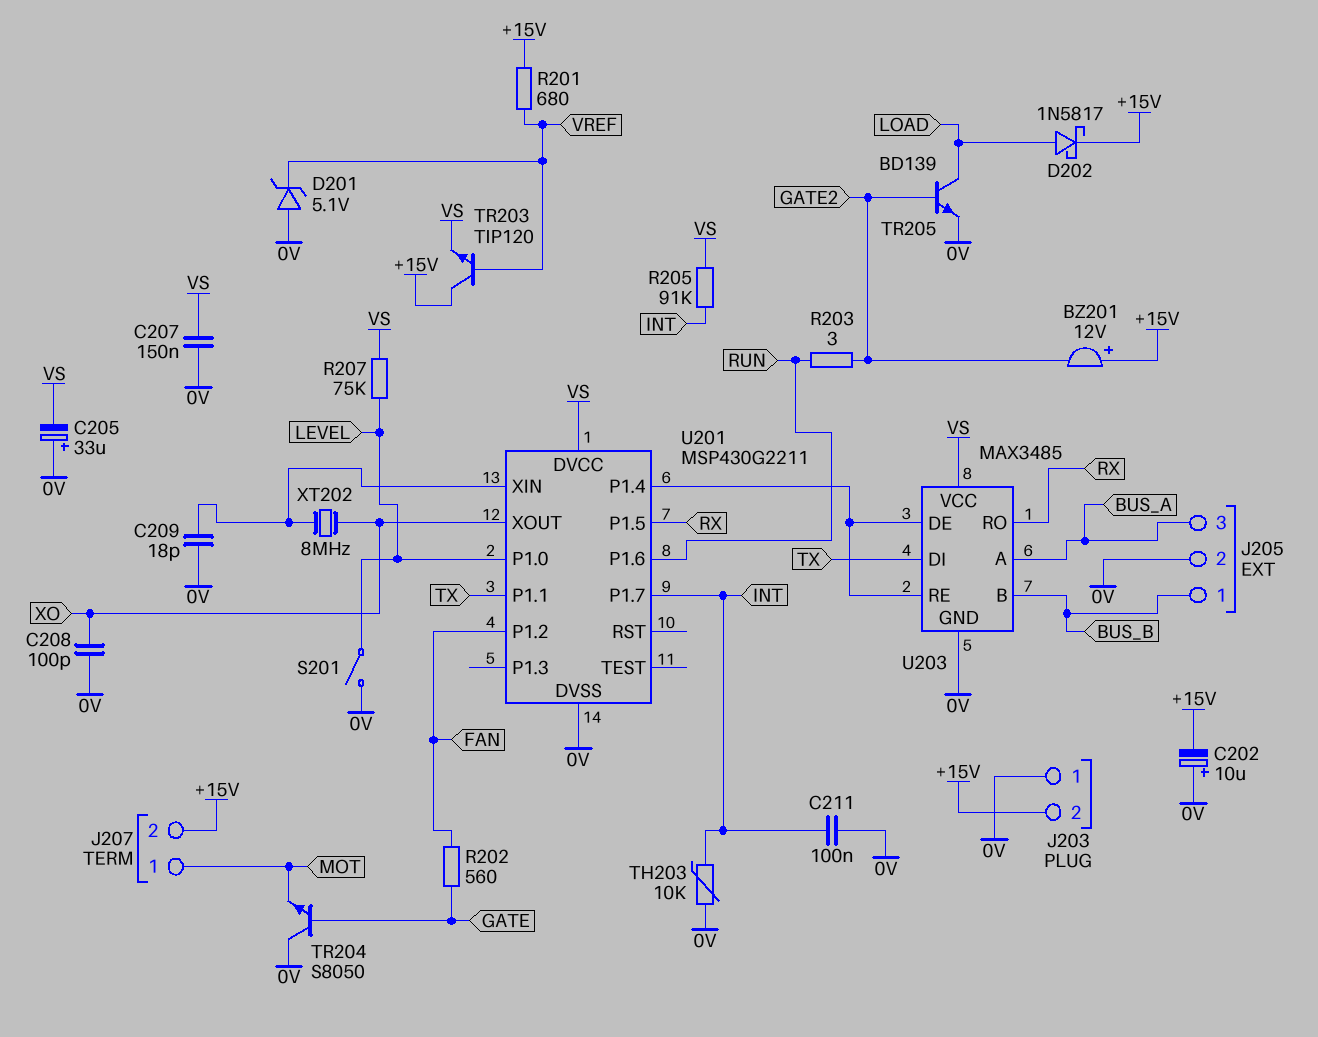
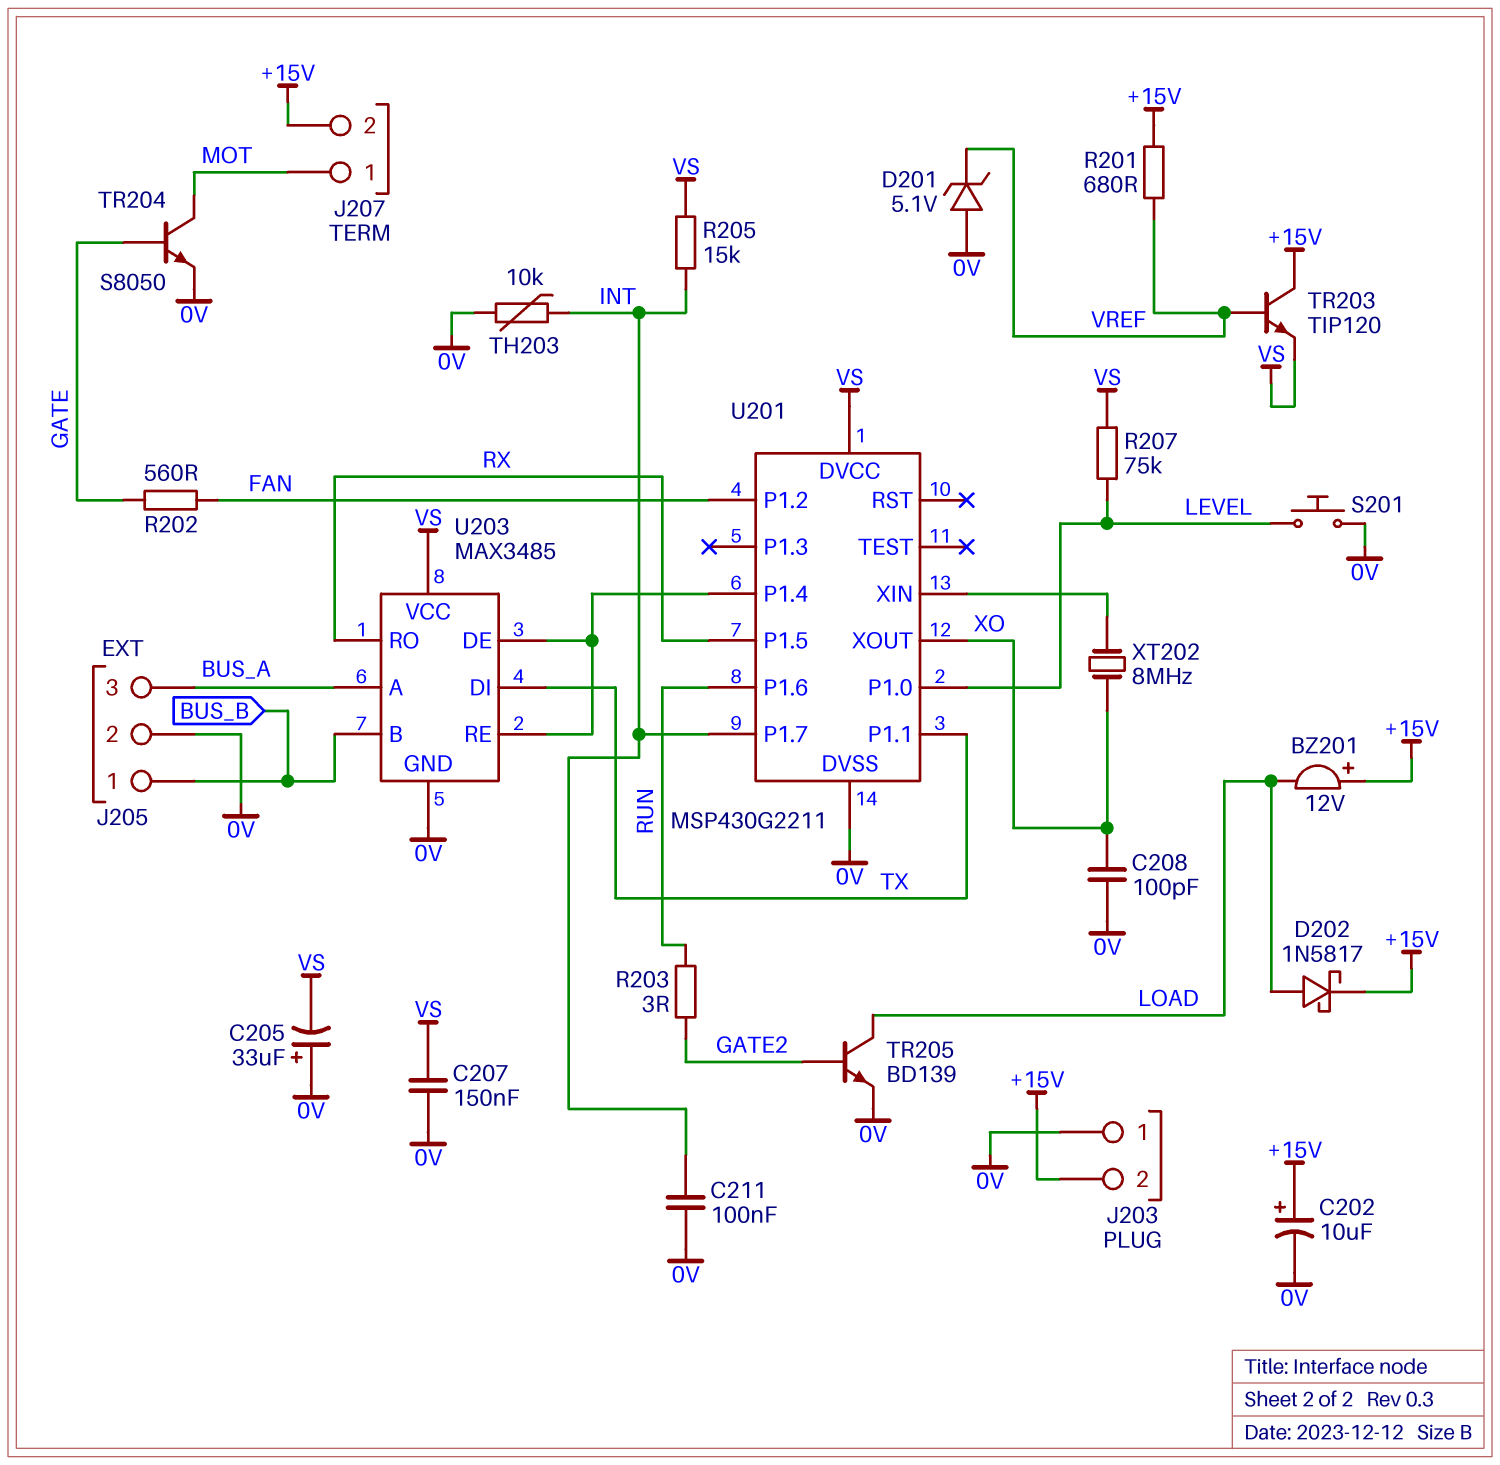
BZ201: buzzer 12V (plus +15V, minus GATE2) -> buzzer 12V (plus +15V, minus LOAD)
C202: 10uF (plus 0V, minus +15V) -> 10uF (plus +15V, minus 0V)
C209: 18pF (0V, U201/XIN) -> none
R205: 91k (INT, VS) -> 15k (INT, VS)
S201: switch (0V, LEVEL) -> button (0V, LEVEL)
TR204: NPN S8050 (B GATE, C 0V, E MOT) -> NPN S8050 (B GATE, C MOT, E 0V)

